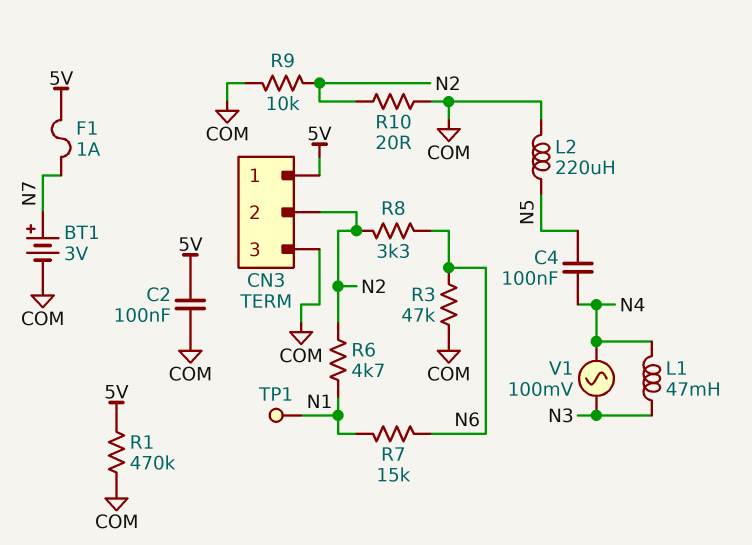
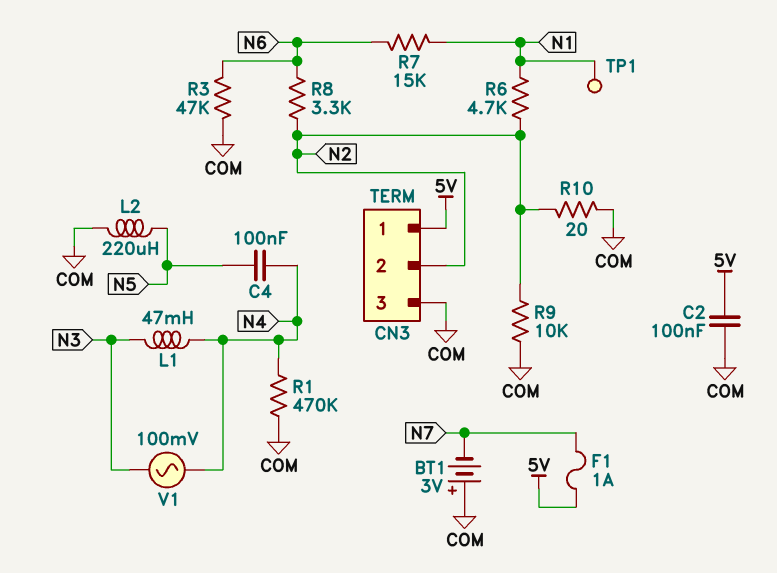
BT1: 3V (plus N7, minus COM) -> 3V (plus COM, minus N7)
R1: 470k (5V, COM) -> 470k (COM, N4)

